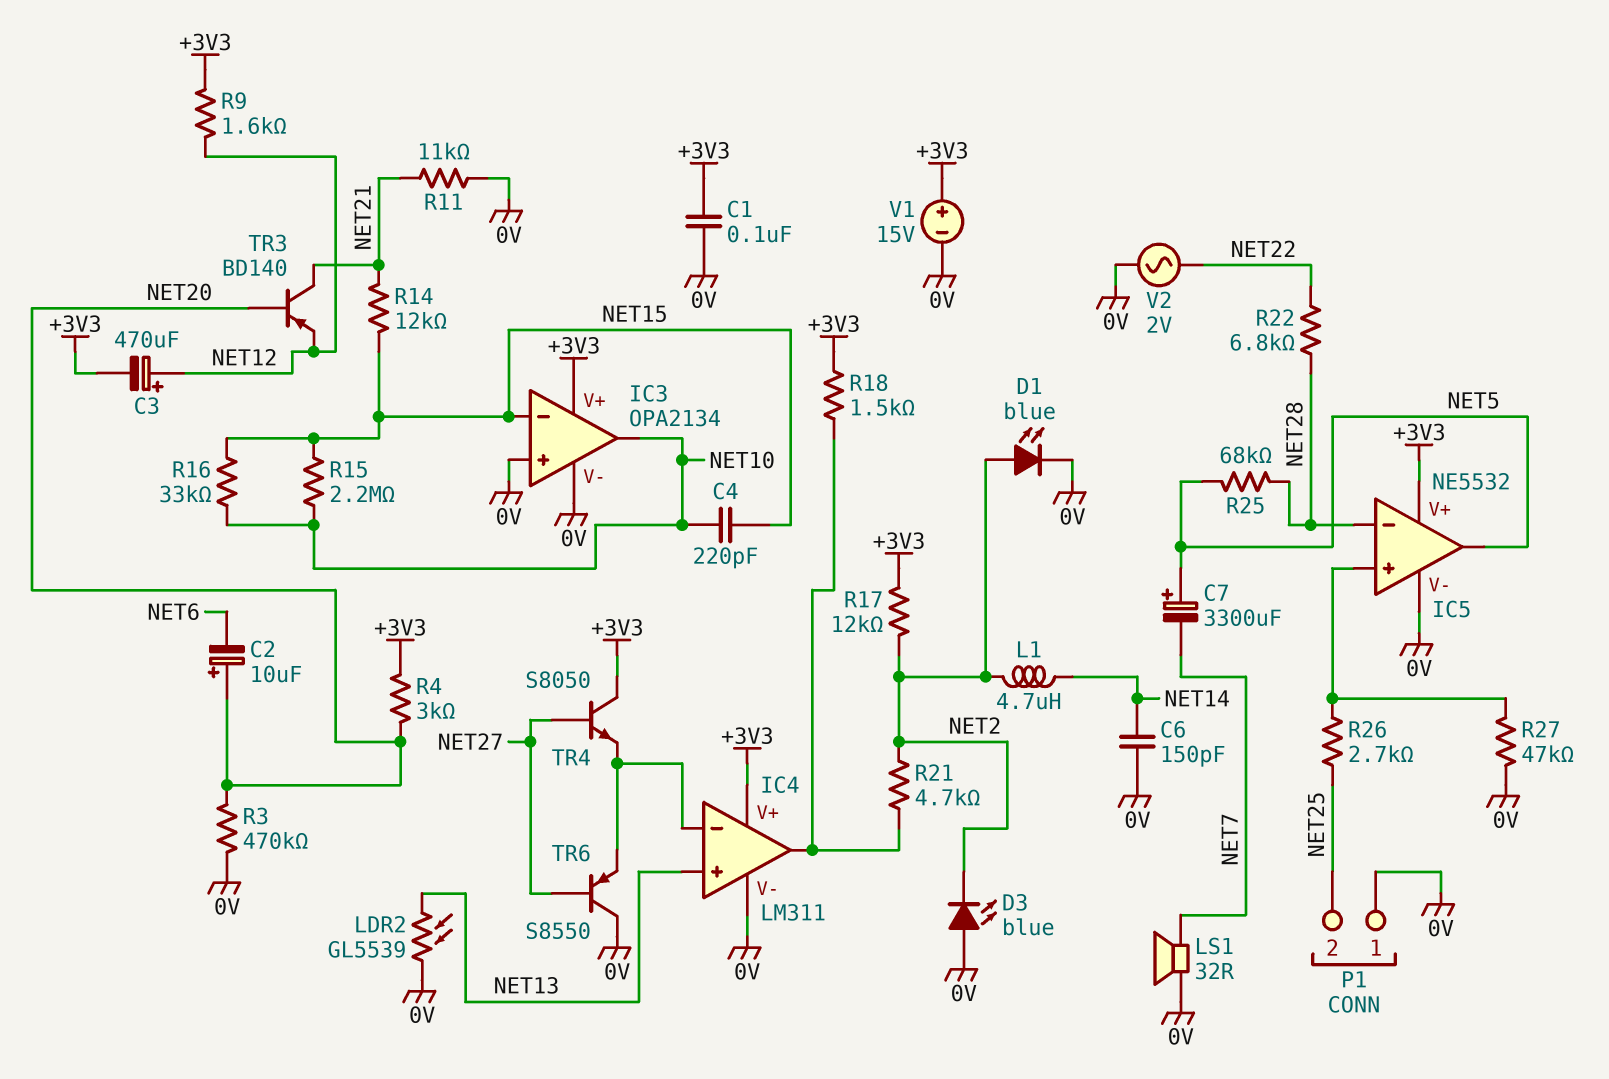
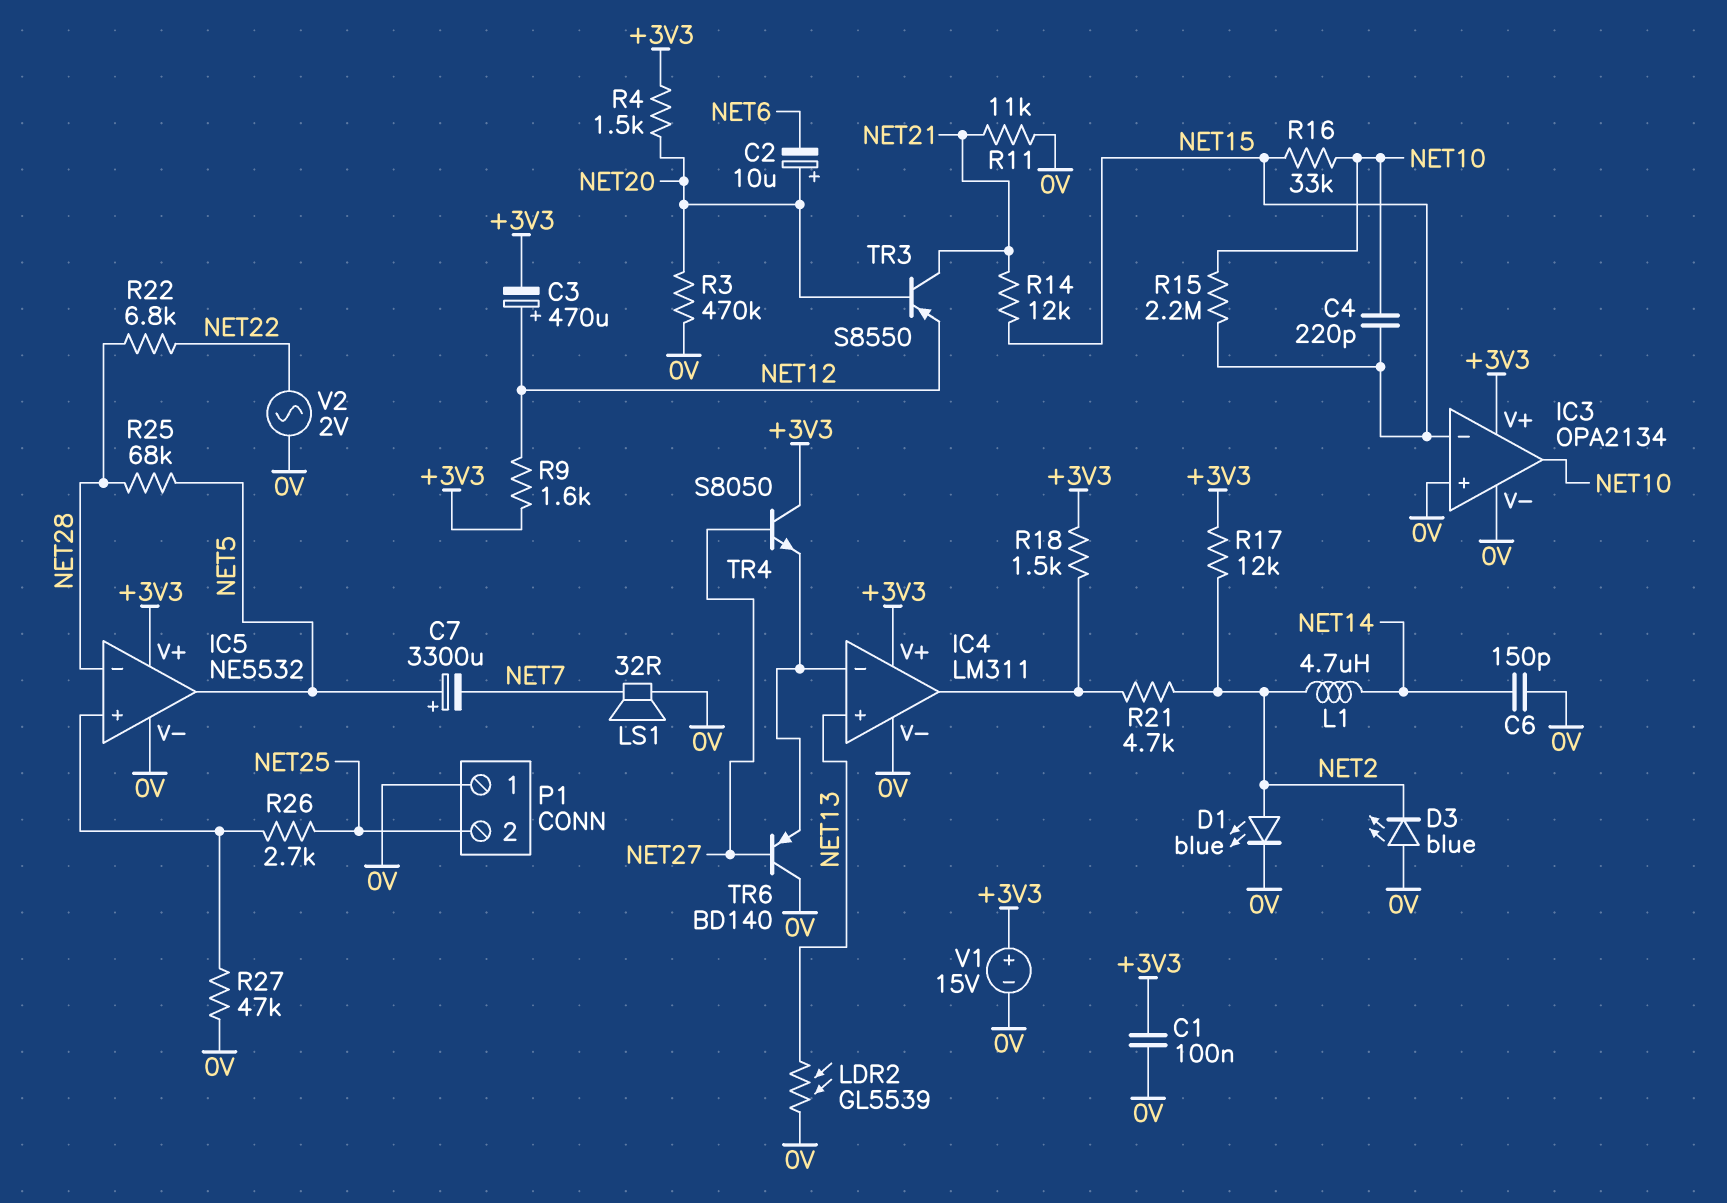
R4: 3k (+3V3, NET20) -> 1.5k (+3V3, NET20)
TR3: PNP BD140 (B NET20, C NET21, E NET12) -> PNP S8550 (B NET20, C NET21, E NET12)
TR6: PNP S8550 (B NET27, C 0V, E IC4/in-) -> PNP BD140 (B NET27, C 0V, E IC4/in-)

